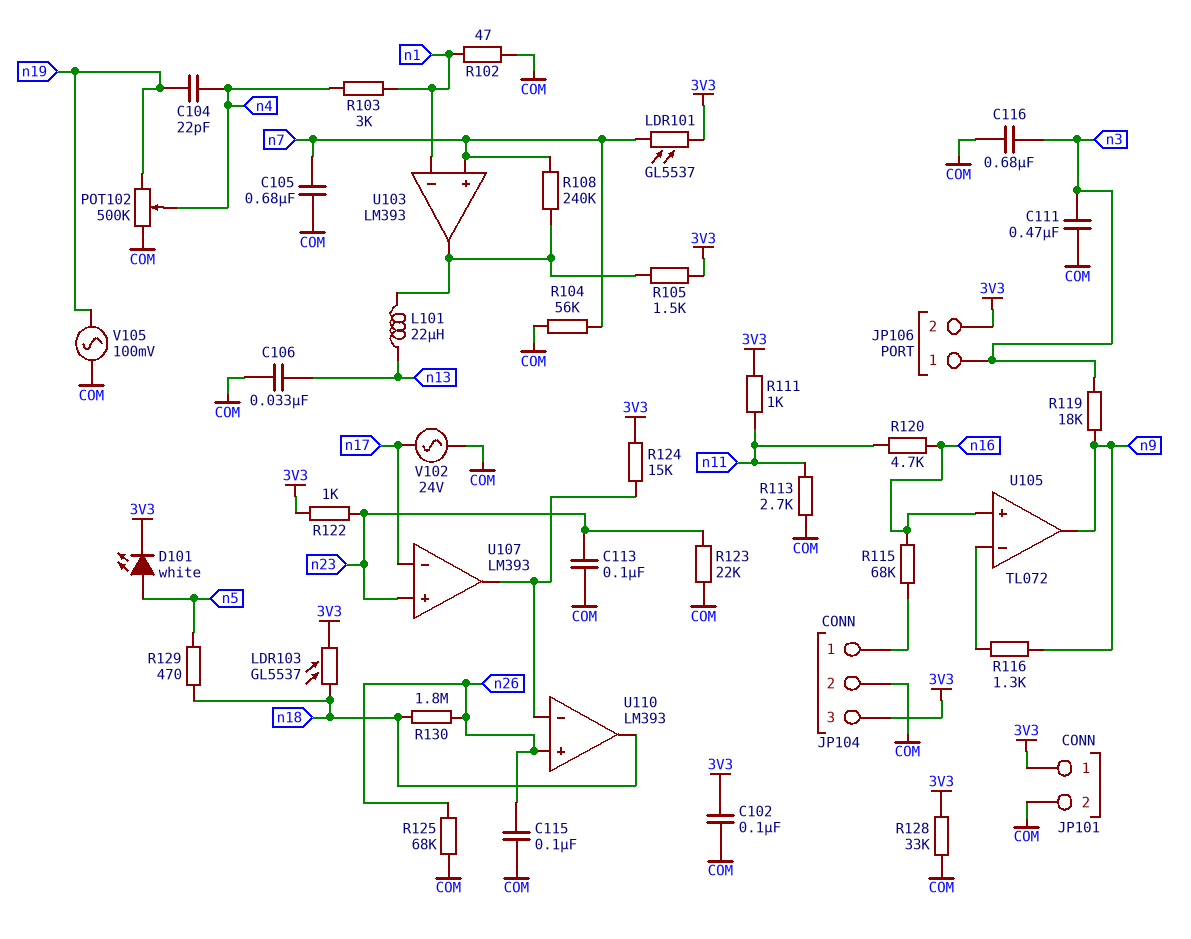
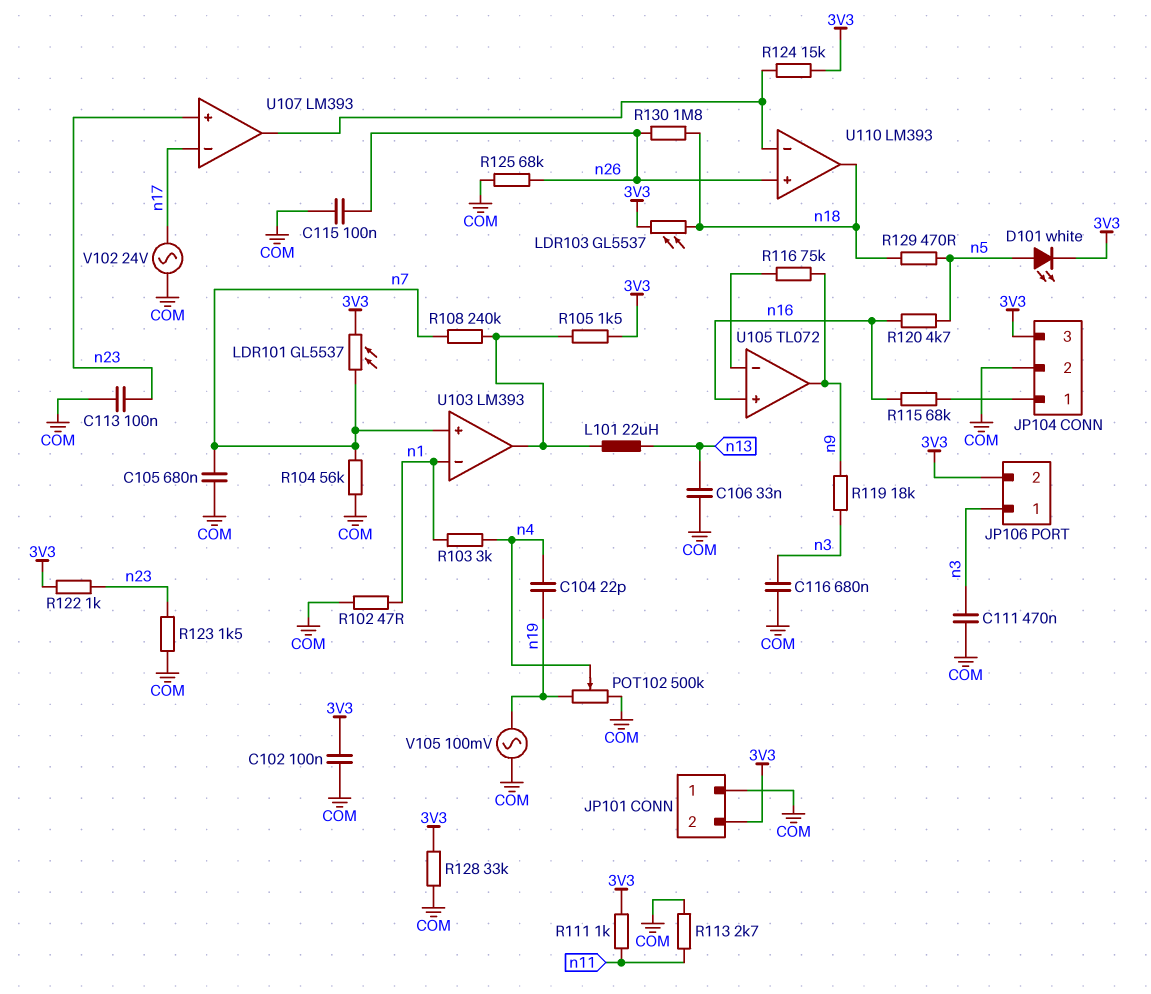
JP101 pin 1: 3V3 -> COM
JP101 pin 2: COM -> 3V3
R116: 1.3k (U105/in-, n9) -> 75k (U105/in-, n9)
R120: 4.7k (n11, n16) -> 4.7k (n5, n16)
R123: 22k (COM, n23) -> 1.5k (COM, n23)

